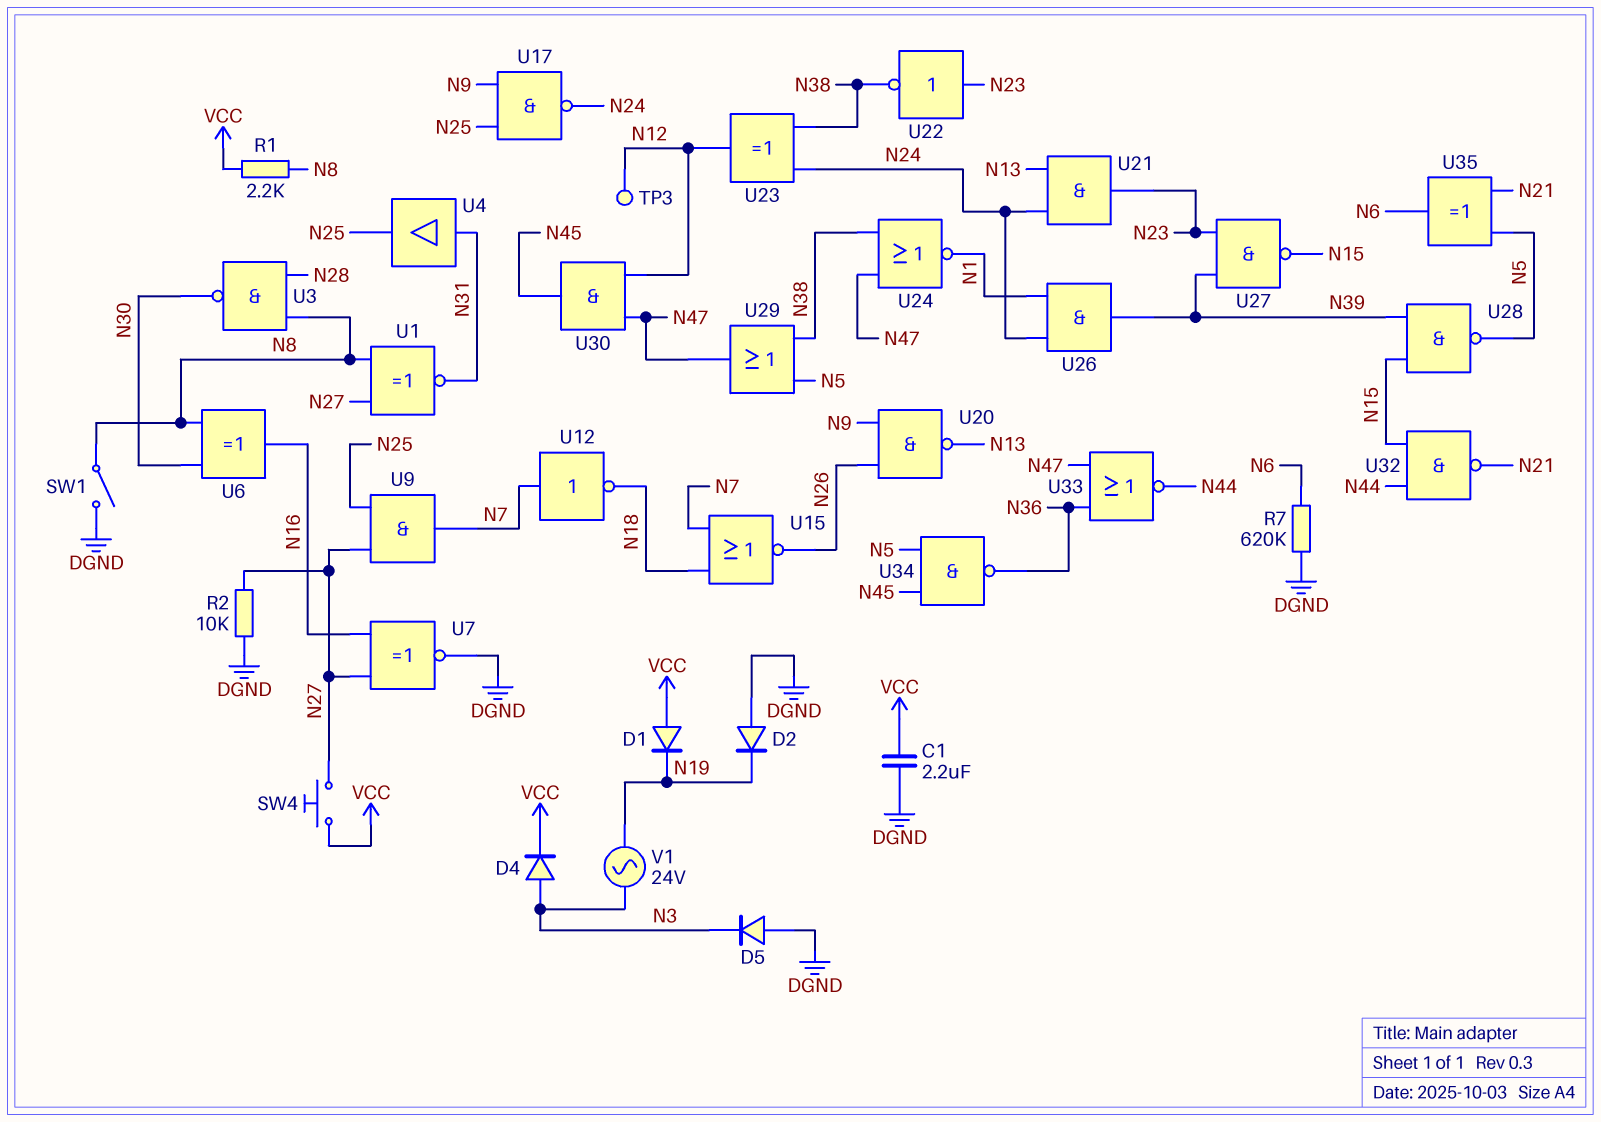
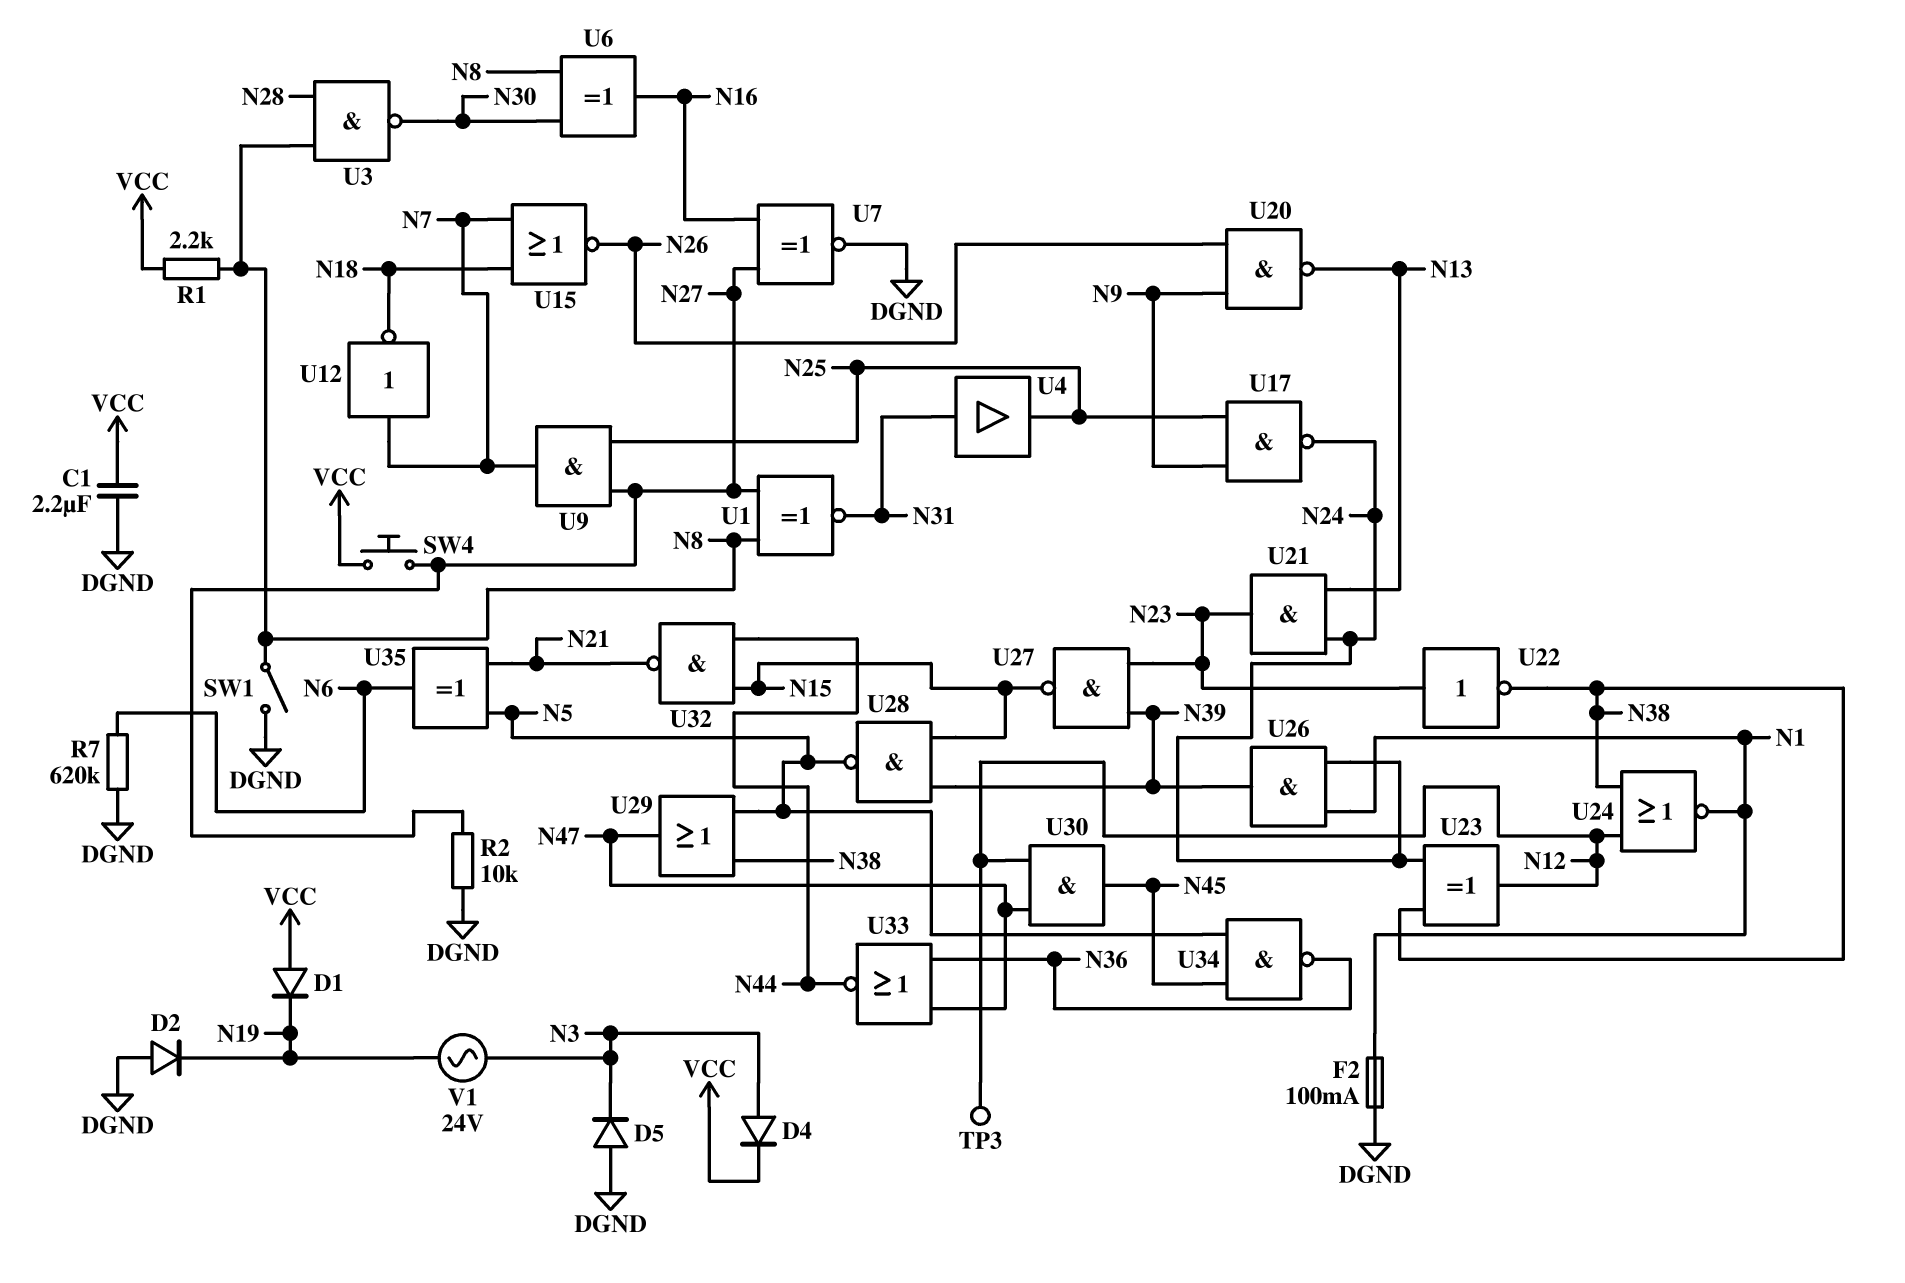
F2: none -> 100mA (DGND, N1)
U24: NOR (in N38, in N47, out N1) -> NOR (in N12, in N38, out N1)

